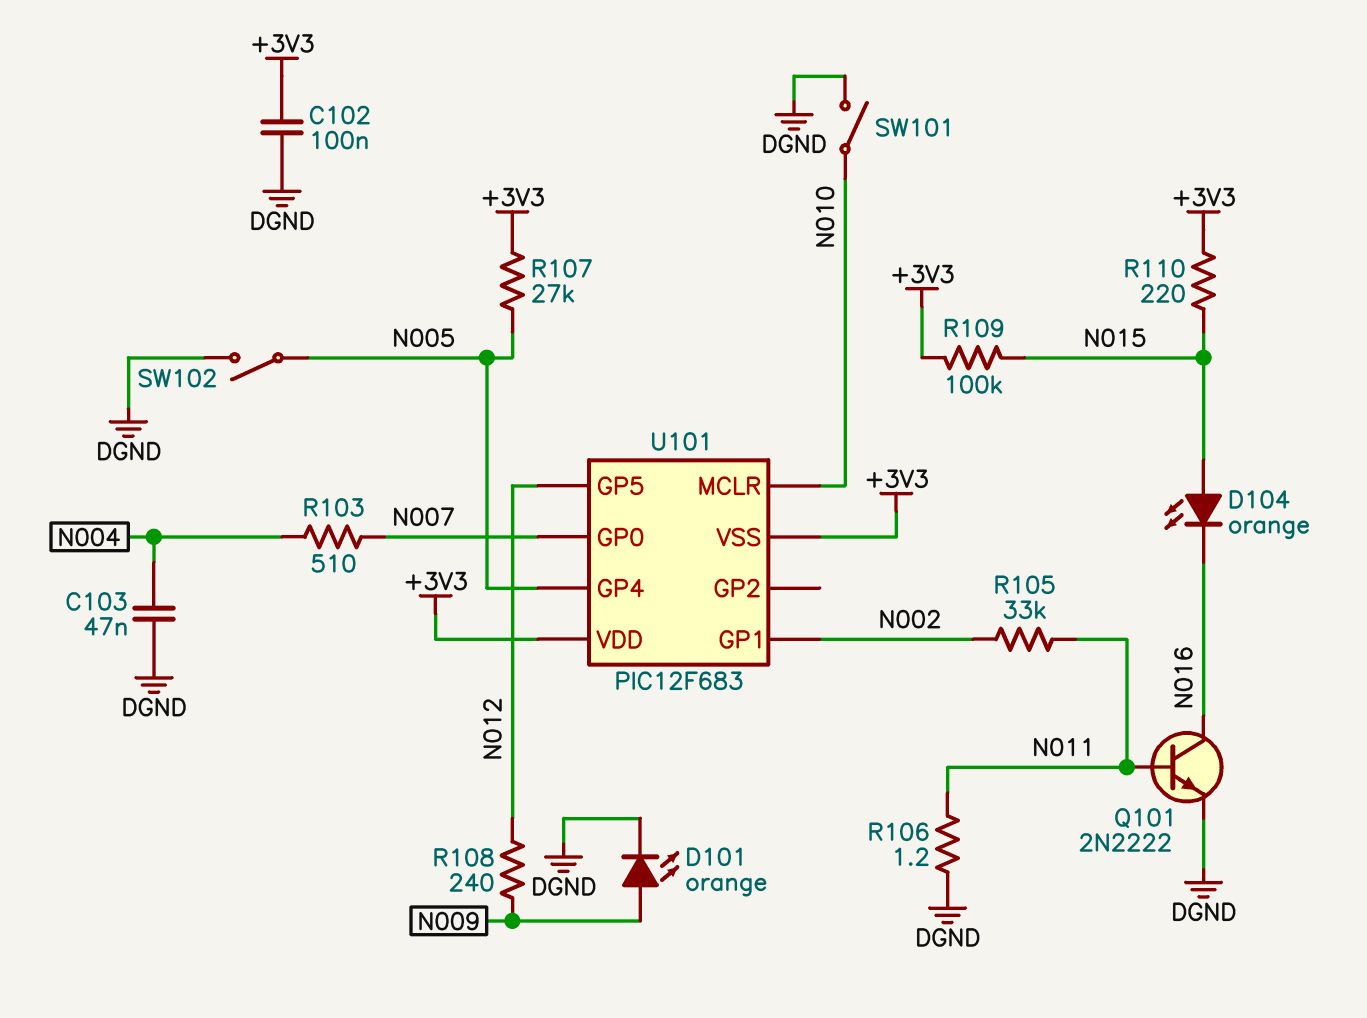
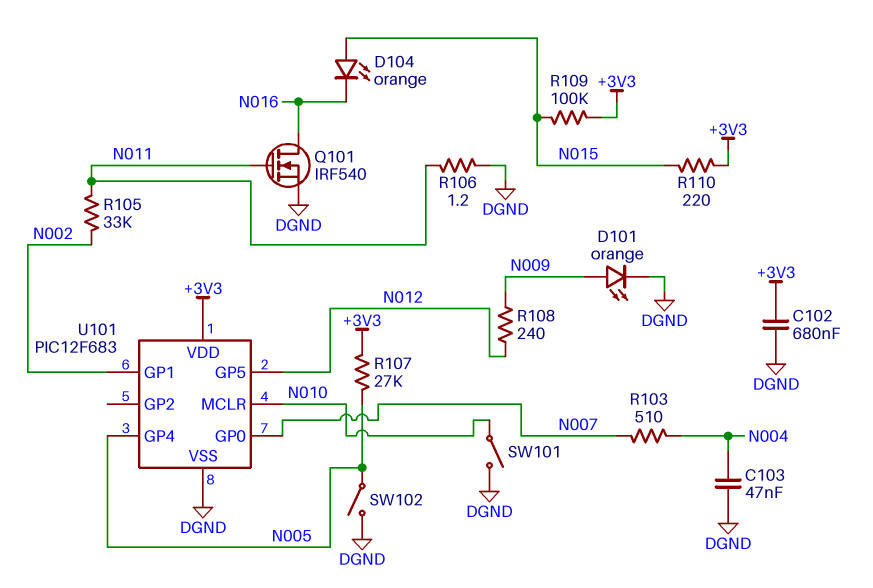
C102: 100nF (+3V3, DGND) -> 680nF (+3V3, DGND)
Q101: NPN 2N2222 (B N011, C N016, E DGND) -> NMOS IRF540 (G N011, D N016, S DGND)
U101 pin VSS: +3V3 -> DGND

